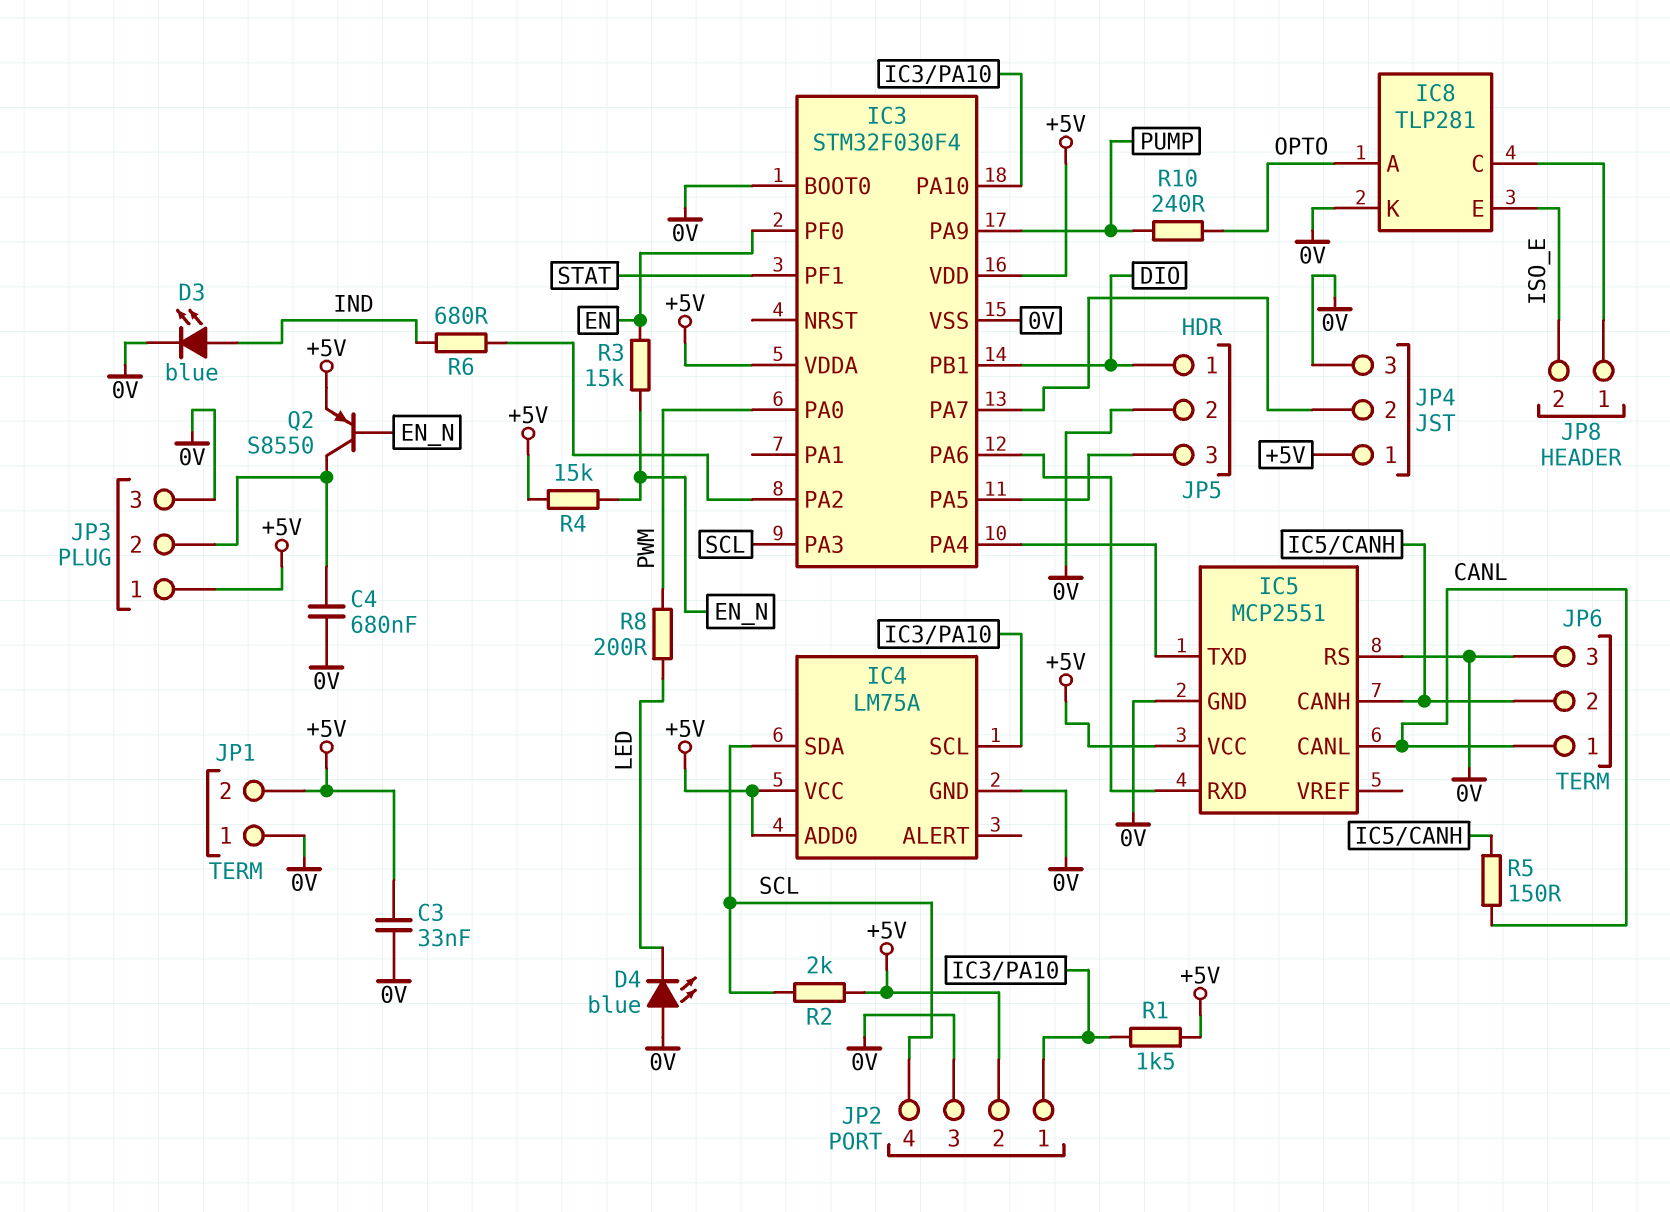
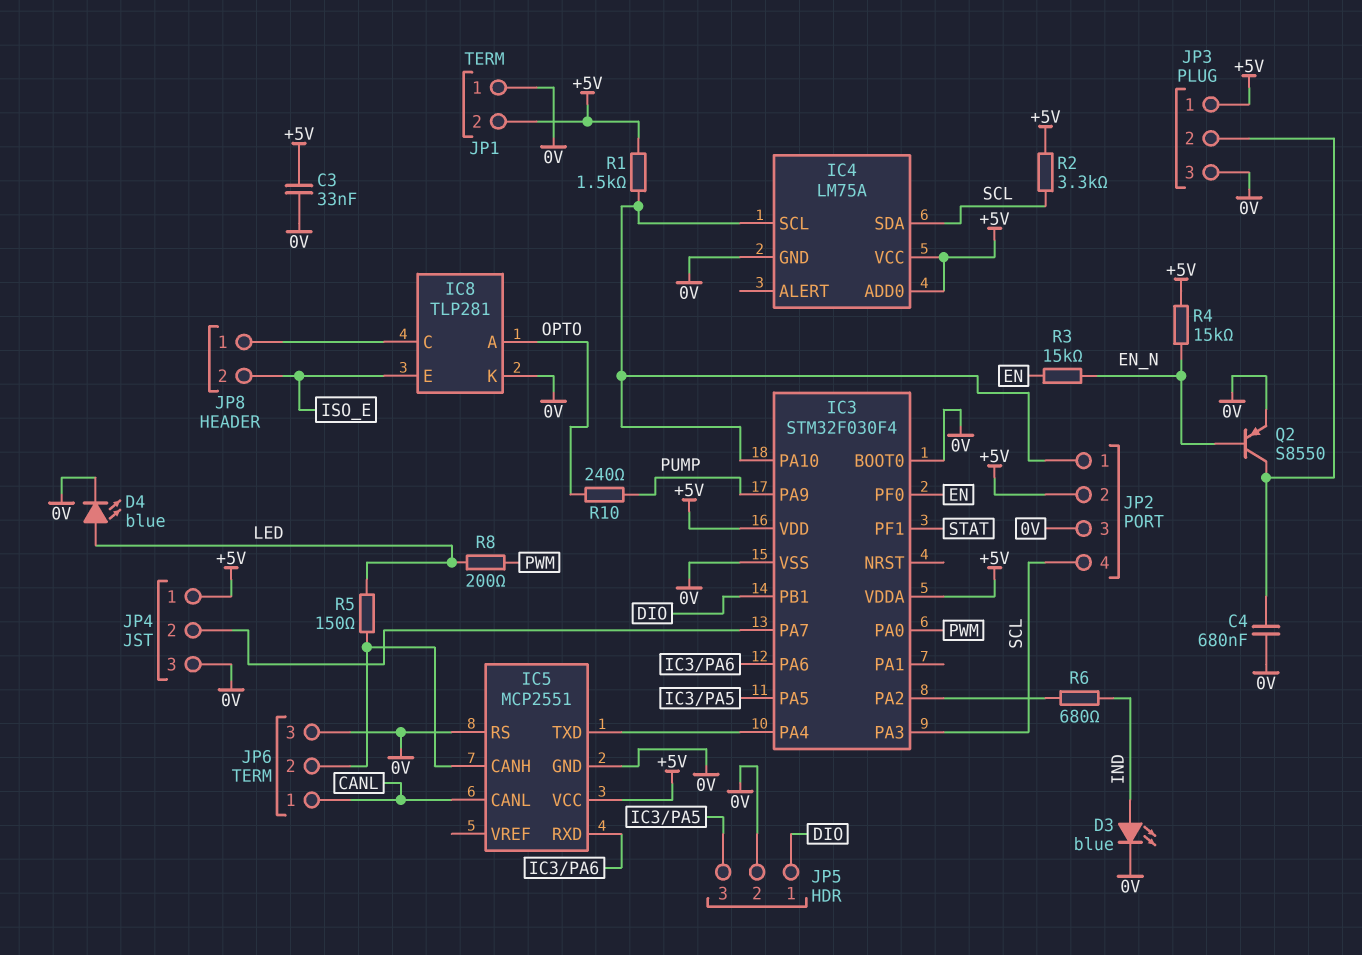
D4: LED blue (A 0V, K LED) -> LED blue (A LED, K 0V)
Q2: PNP S8550 (B EN_N, C JP3/2, E +5V) -> PNP S8550 (B EN_N, C JP3/2, E 0V)
R2: 2k (+5V, SCL) -> 3.3k (+5V, SCL)
R5: 150 (CANL, IC5/CANH) -> 150 (IC5/CANH, LED)

